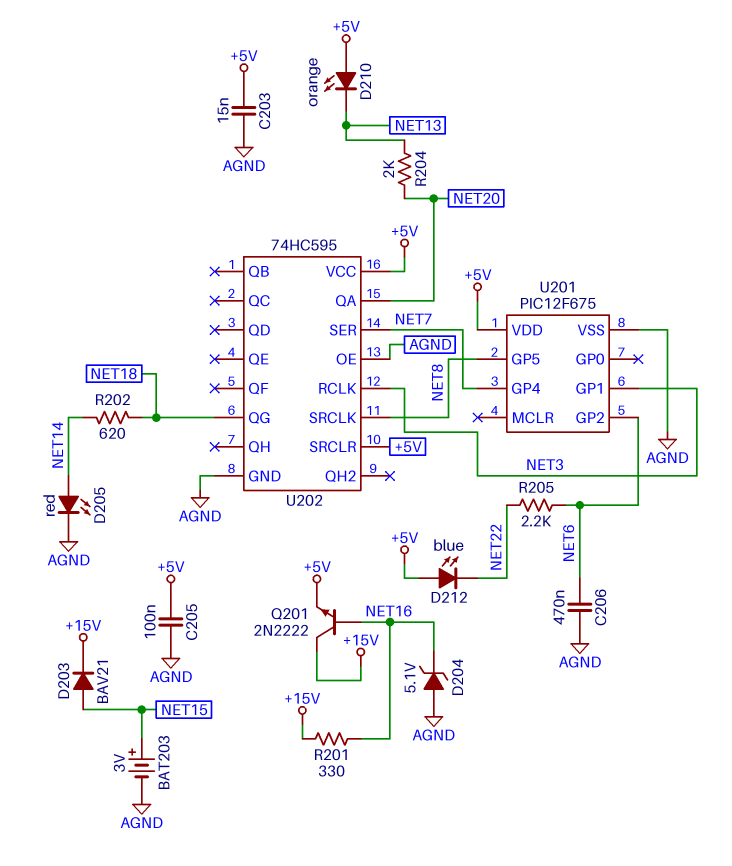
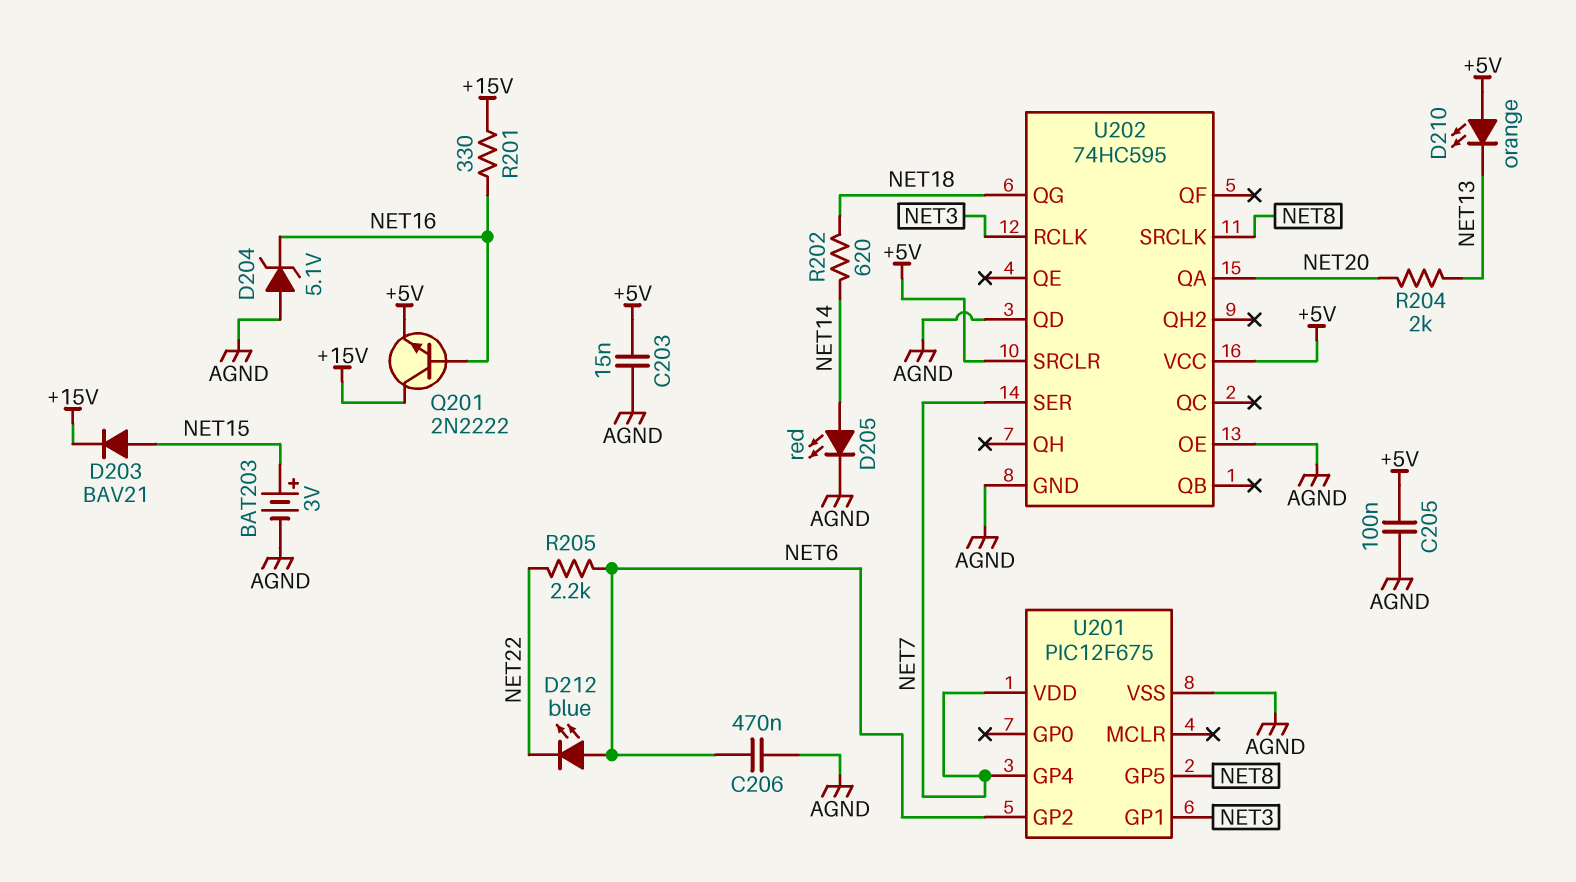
D212: LED blue (A +5V, K NET22) -> LED blue (A NET6, K NET22)
U201 pin VDD: +5V -> NET7
U202 pin QD: none -> AGND

